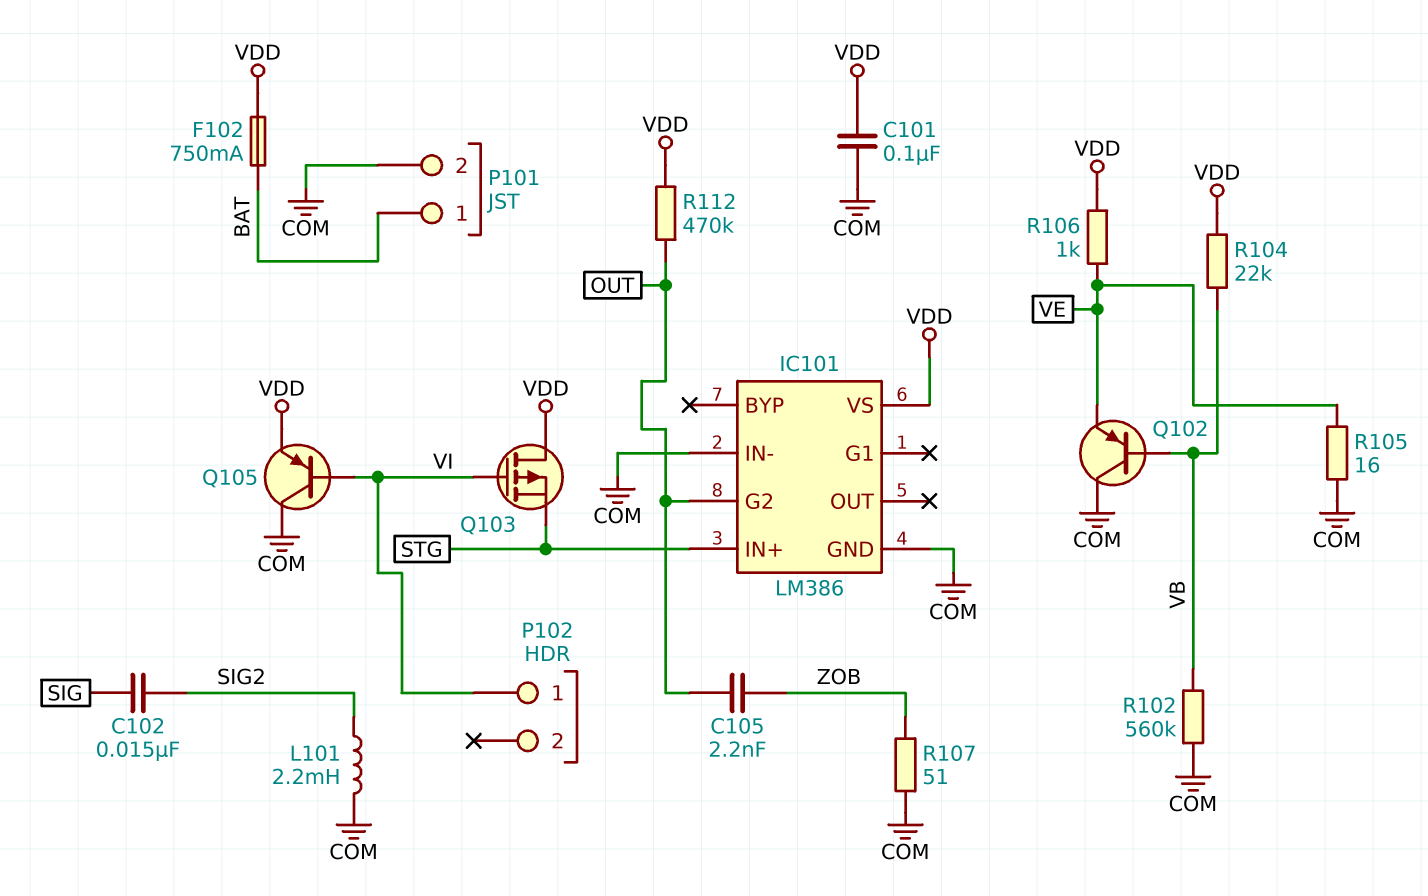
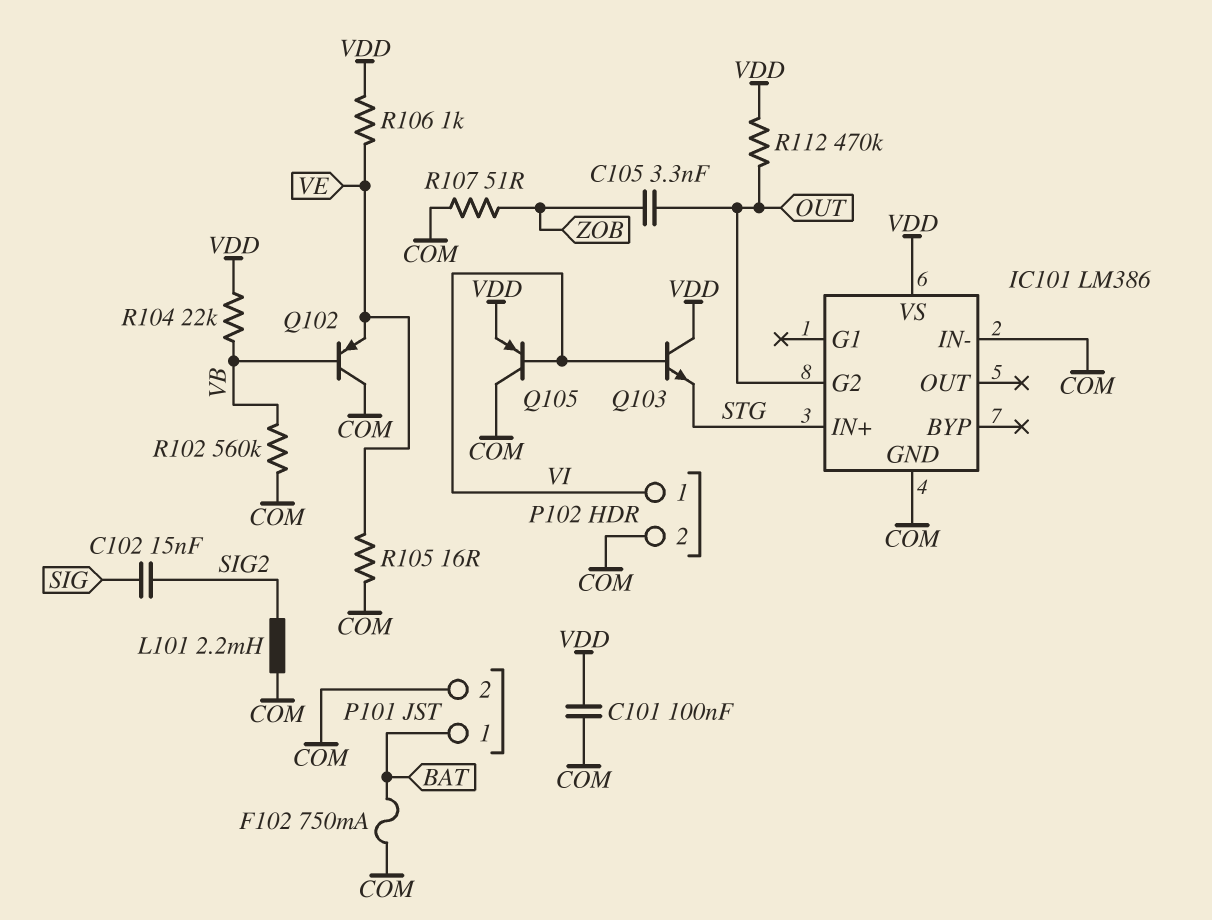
C105: 2.2nF (OUT, ZOB) -> 3.3nF (OUT, ZOB)
F102: 750mA (BAT, VDD) -> 750mA (BAT, COM)
P102 pin 2: none -> COM
Q103: PMOS (G VI, D VDD, S STG) -> NPN (B VI, C VDD, E STG)

